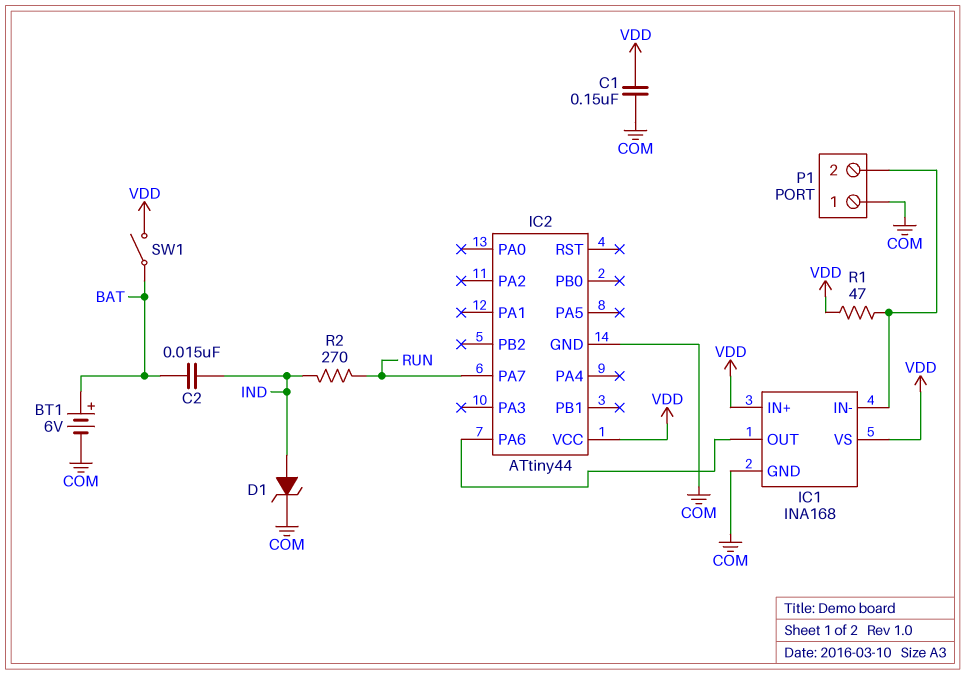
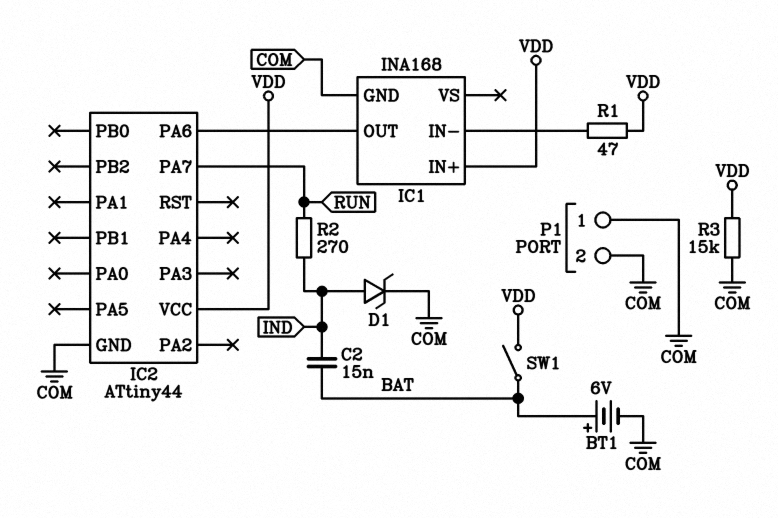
C1: 150nF (COM, VDD) -> none
IC1 pin VS: VDD -> none
P1 pin 2: IC1/IN- -> COM
R3: none -> 15k (COM, VDD)

